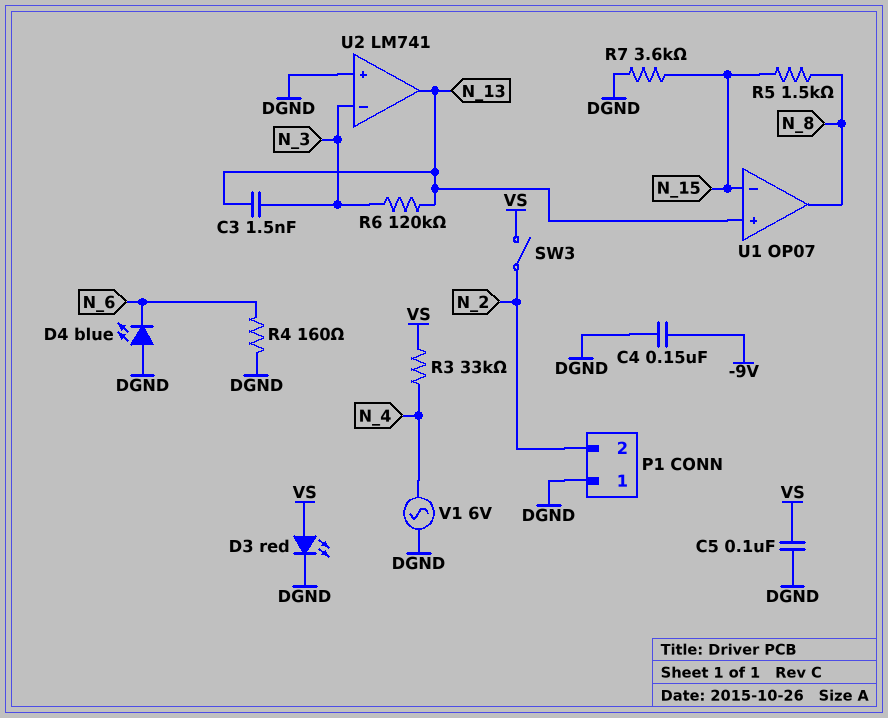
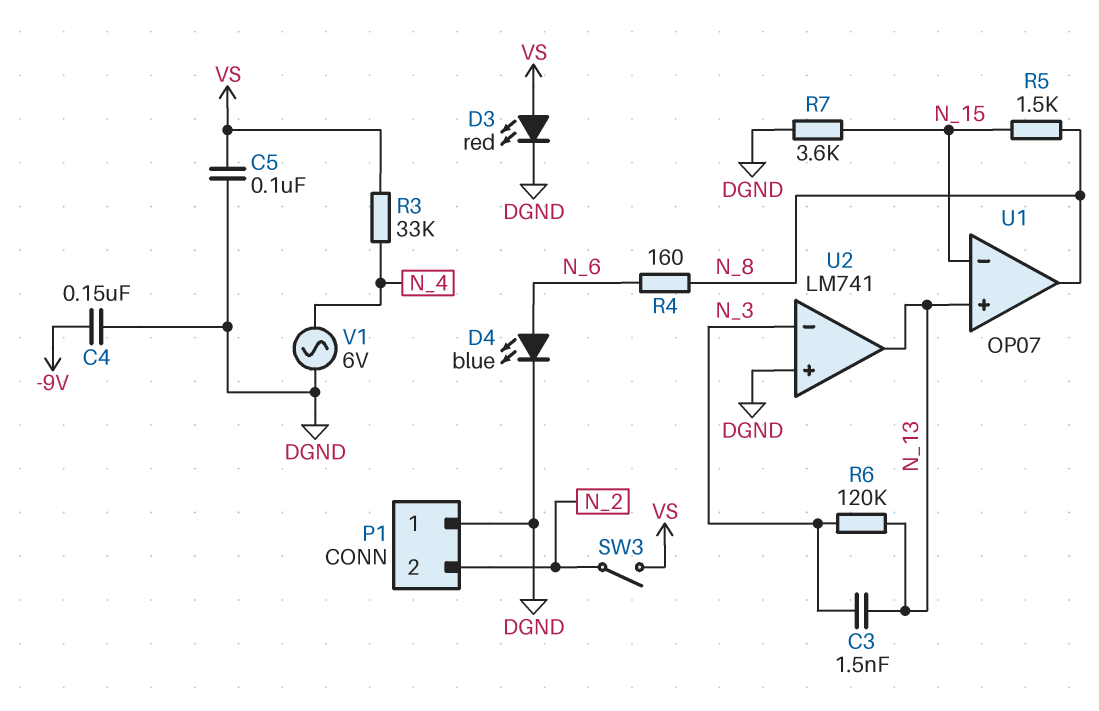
D4: LED blue (A DGND, K N_6) -> LED blue (A N_6, K DGND)
R4: 160 (DGND, N_6) -> 160 (N_6, N_8)

